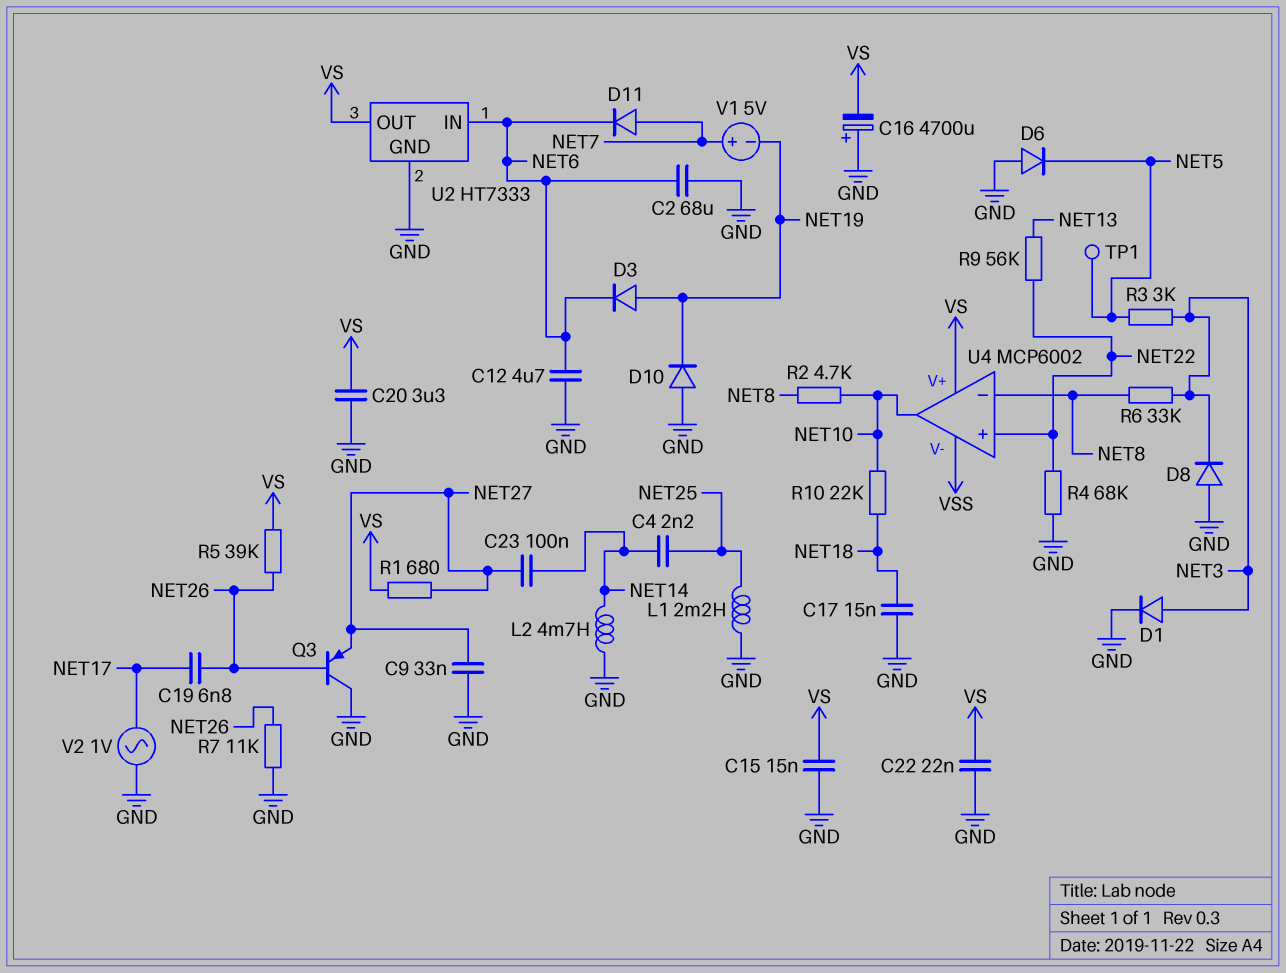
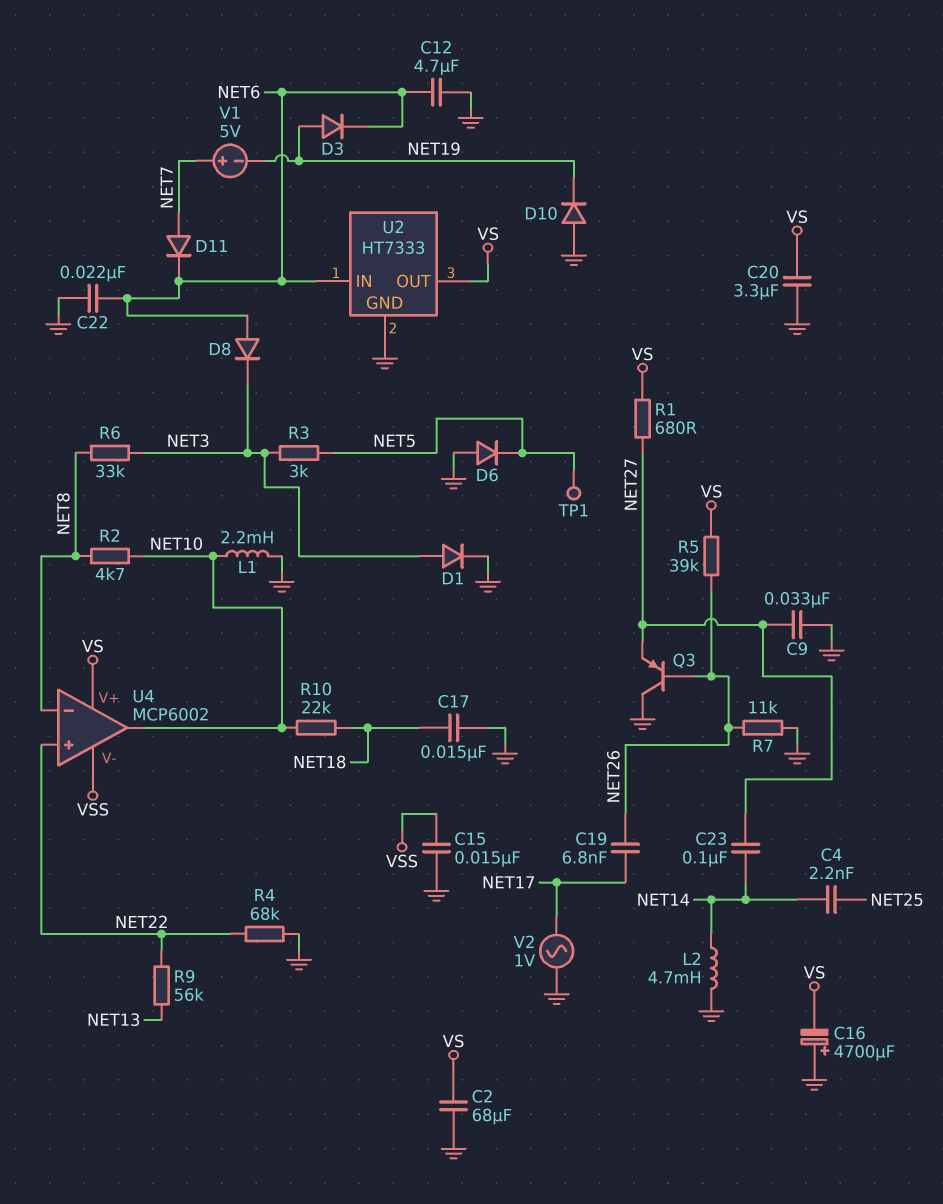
C2: 68uF (GND, NET6) -> 68uF (GND, VS)
C15: 15nF (GND, VS) -> 15nF (GND, VSS)
C22: 22nF (GND, VS) -> 22nF (GND, NET6)
D8: diode (A GND, K NET3) -> diode (A NET6, K NET3)
L1: 2.2mH (GND, NET25) -> 2.2mH (GND, NET10)

